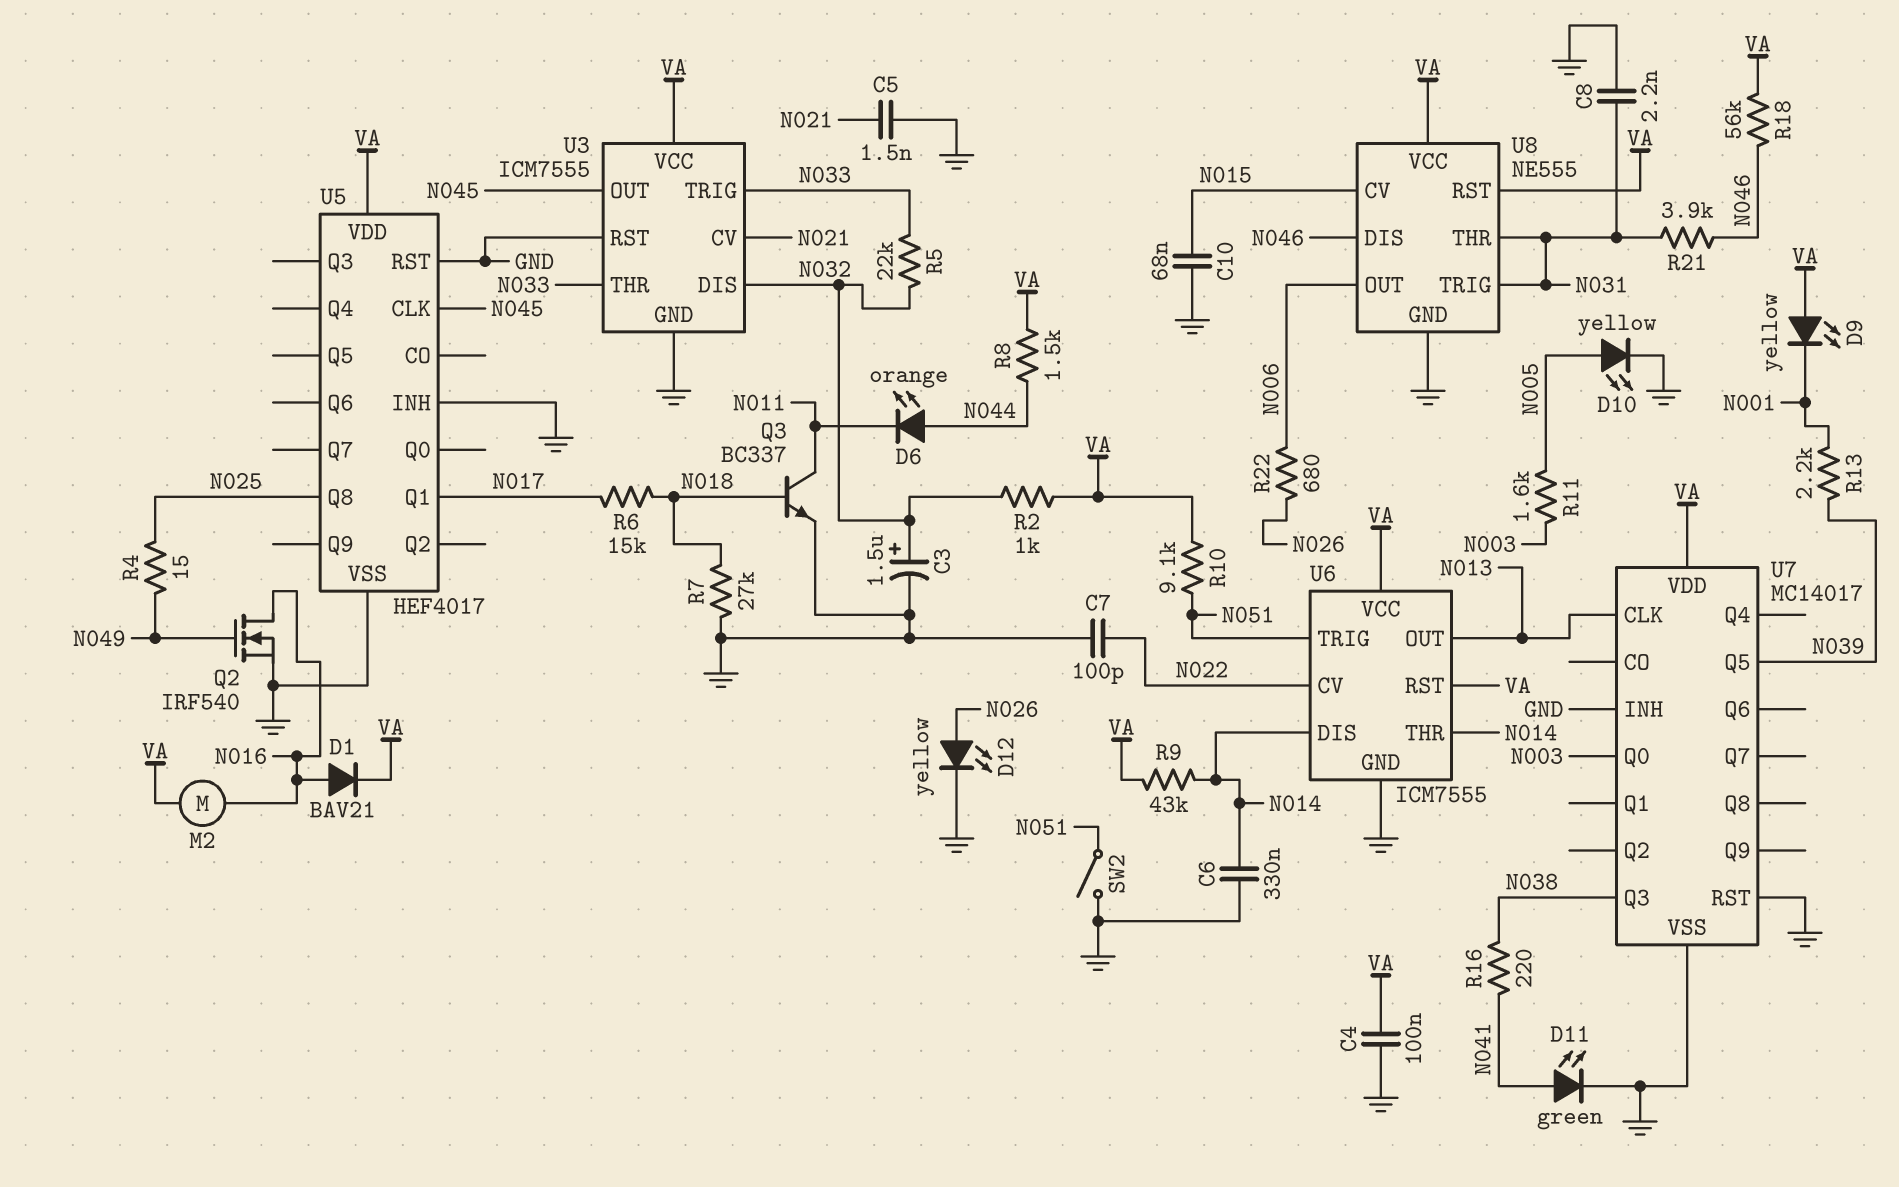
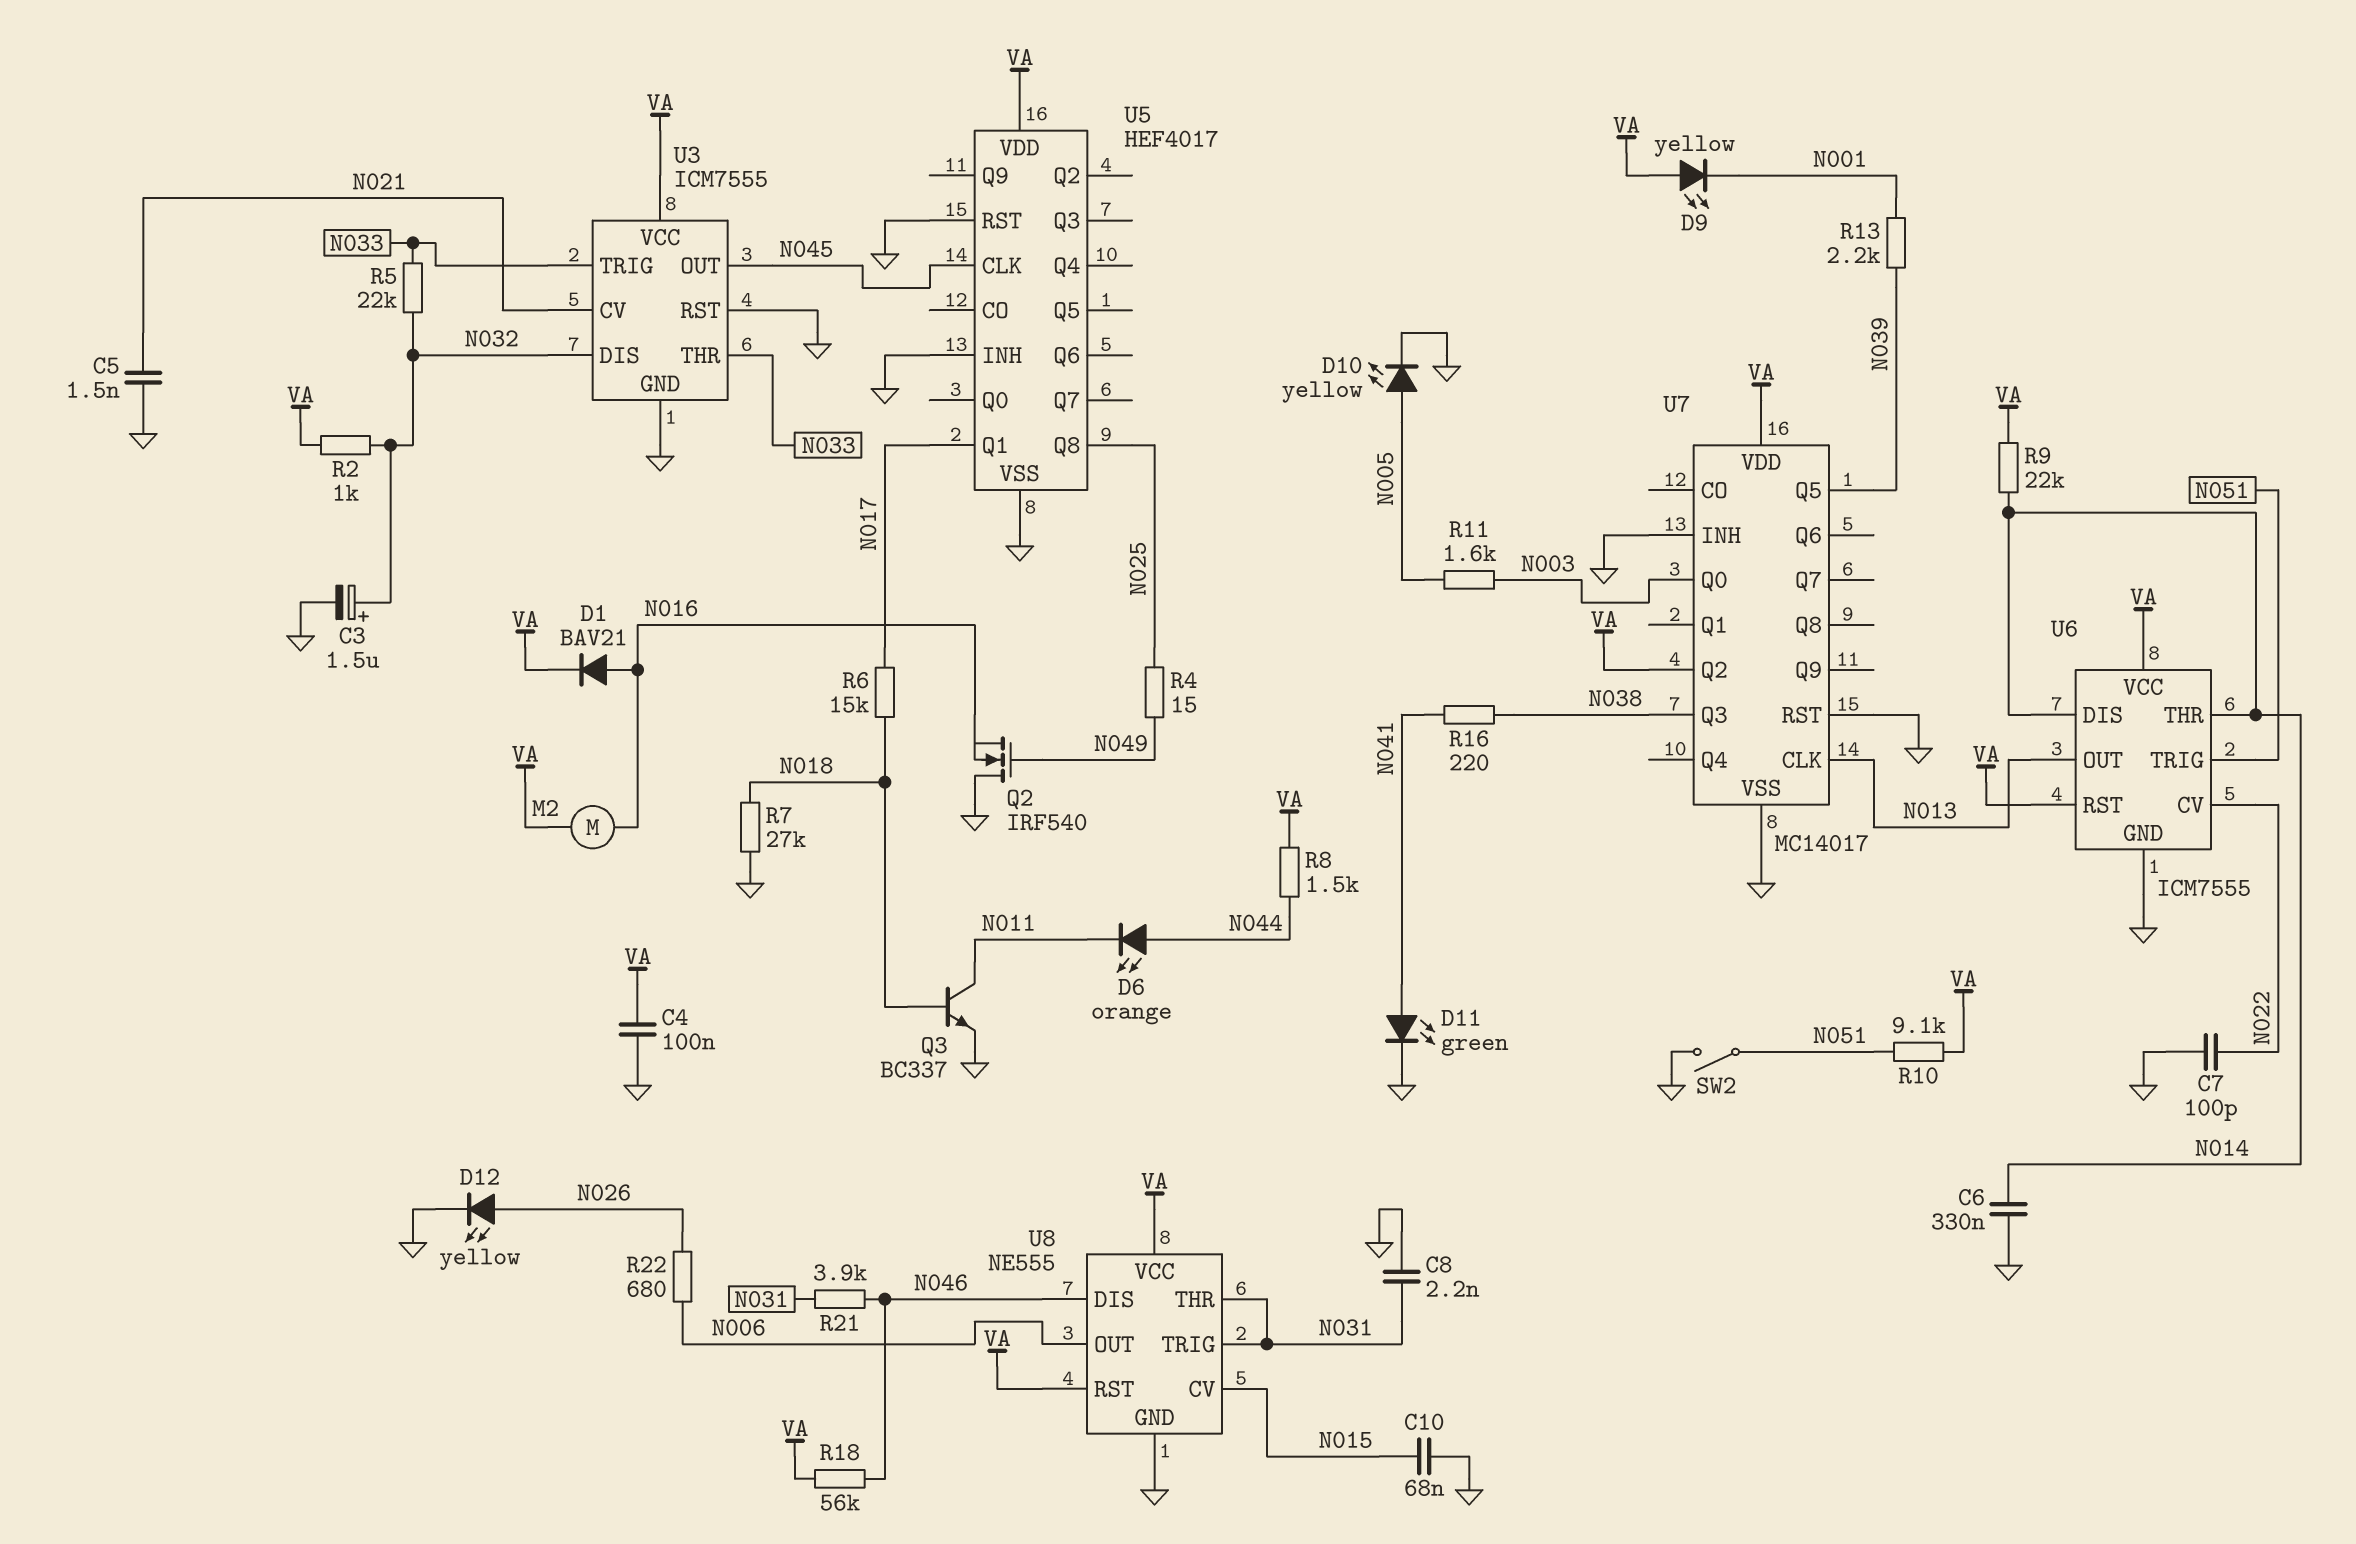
Q2: NMOS IRF540 (G N049, D N016, S GND) -> NMOS IRF540 (G N049, D GND, S N016)
R9: 43k (N014, VA) -> 22k (N014, VA)
U7 pin Q2: none -> VA

